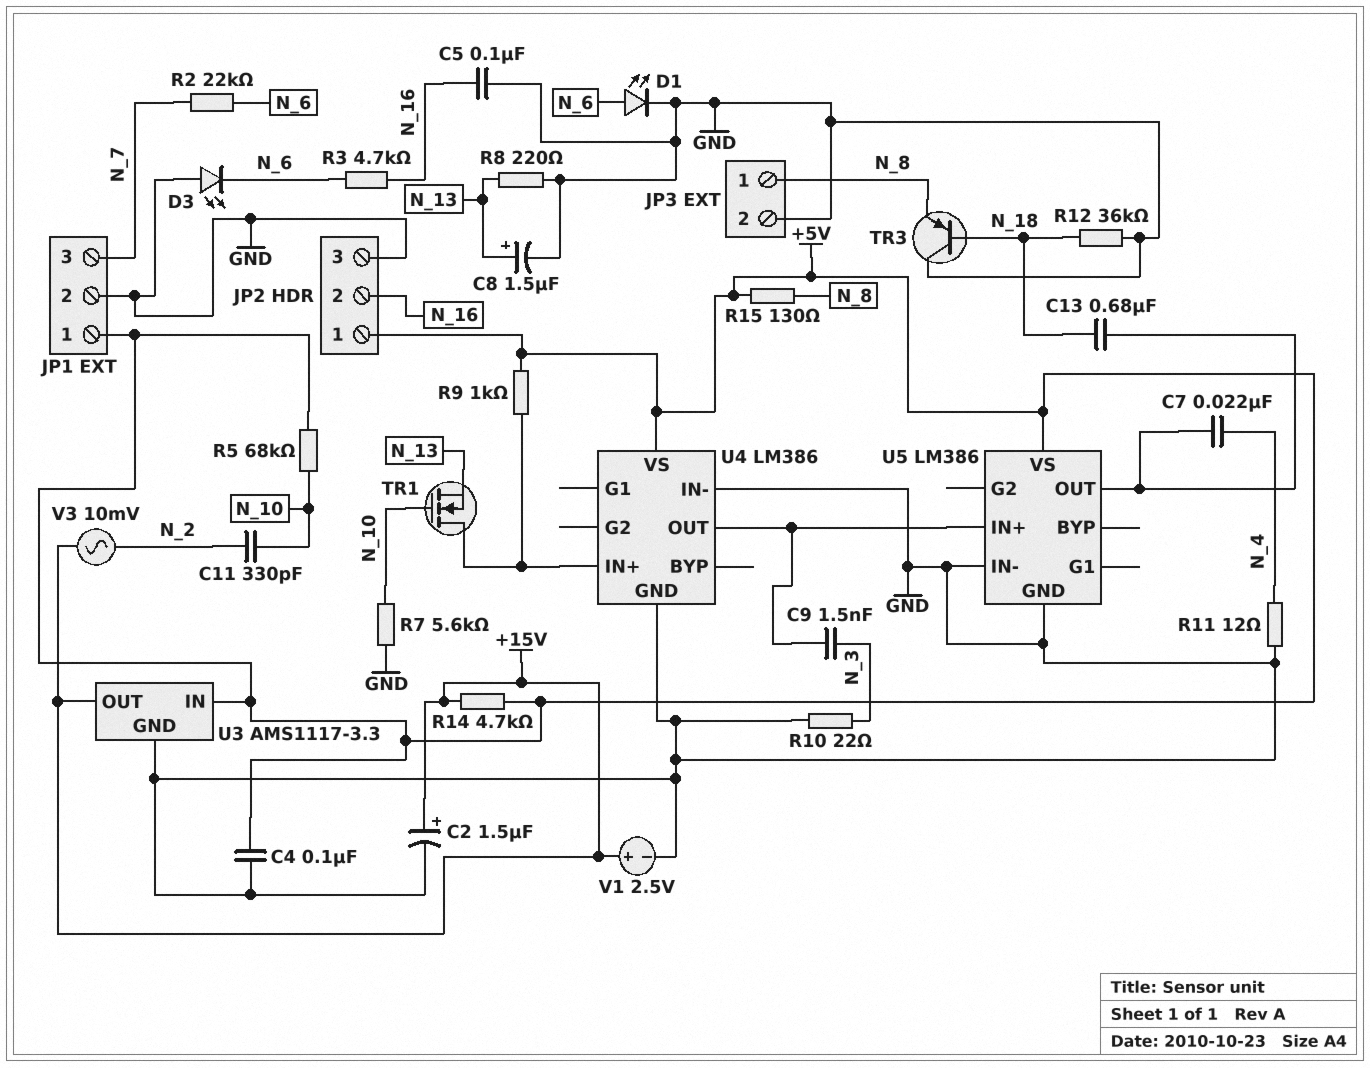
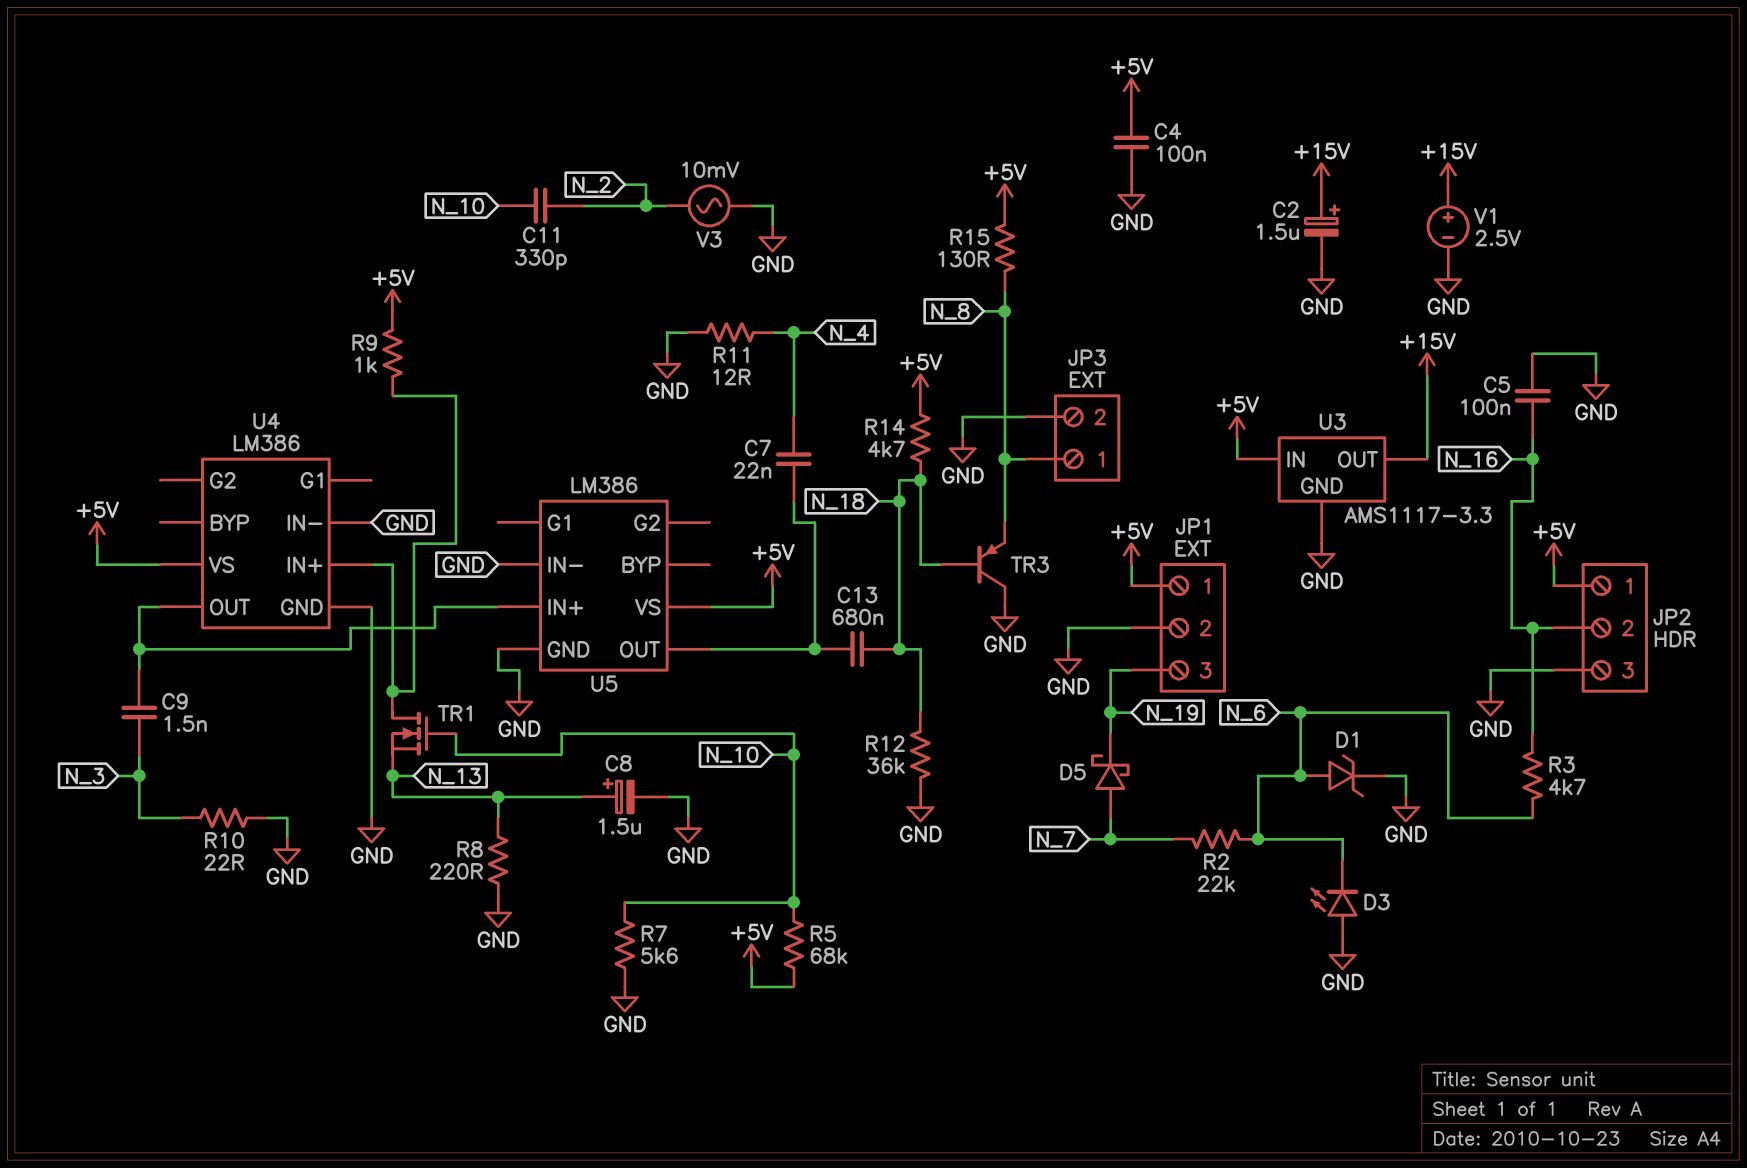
D1: LED (A N_6, K GND) -> zener (A N_6, K GND)
D5: none -> schottky (A N_7, K N_19)
JP1 pin 3: N_7 -> N_19
R14: 4.7k (+5V, +15V) -> 4.7k (+5V, N_18)
V3: AC 10mV (+15V, N_2) -> AC 10mV (GND, N_2)

